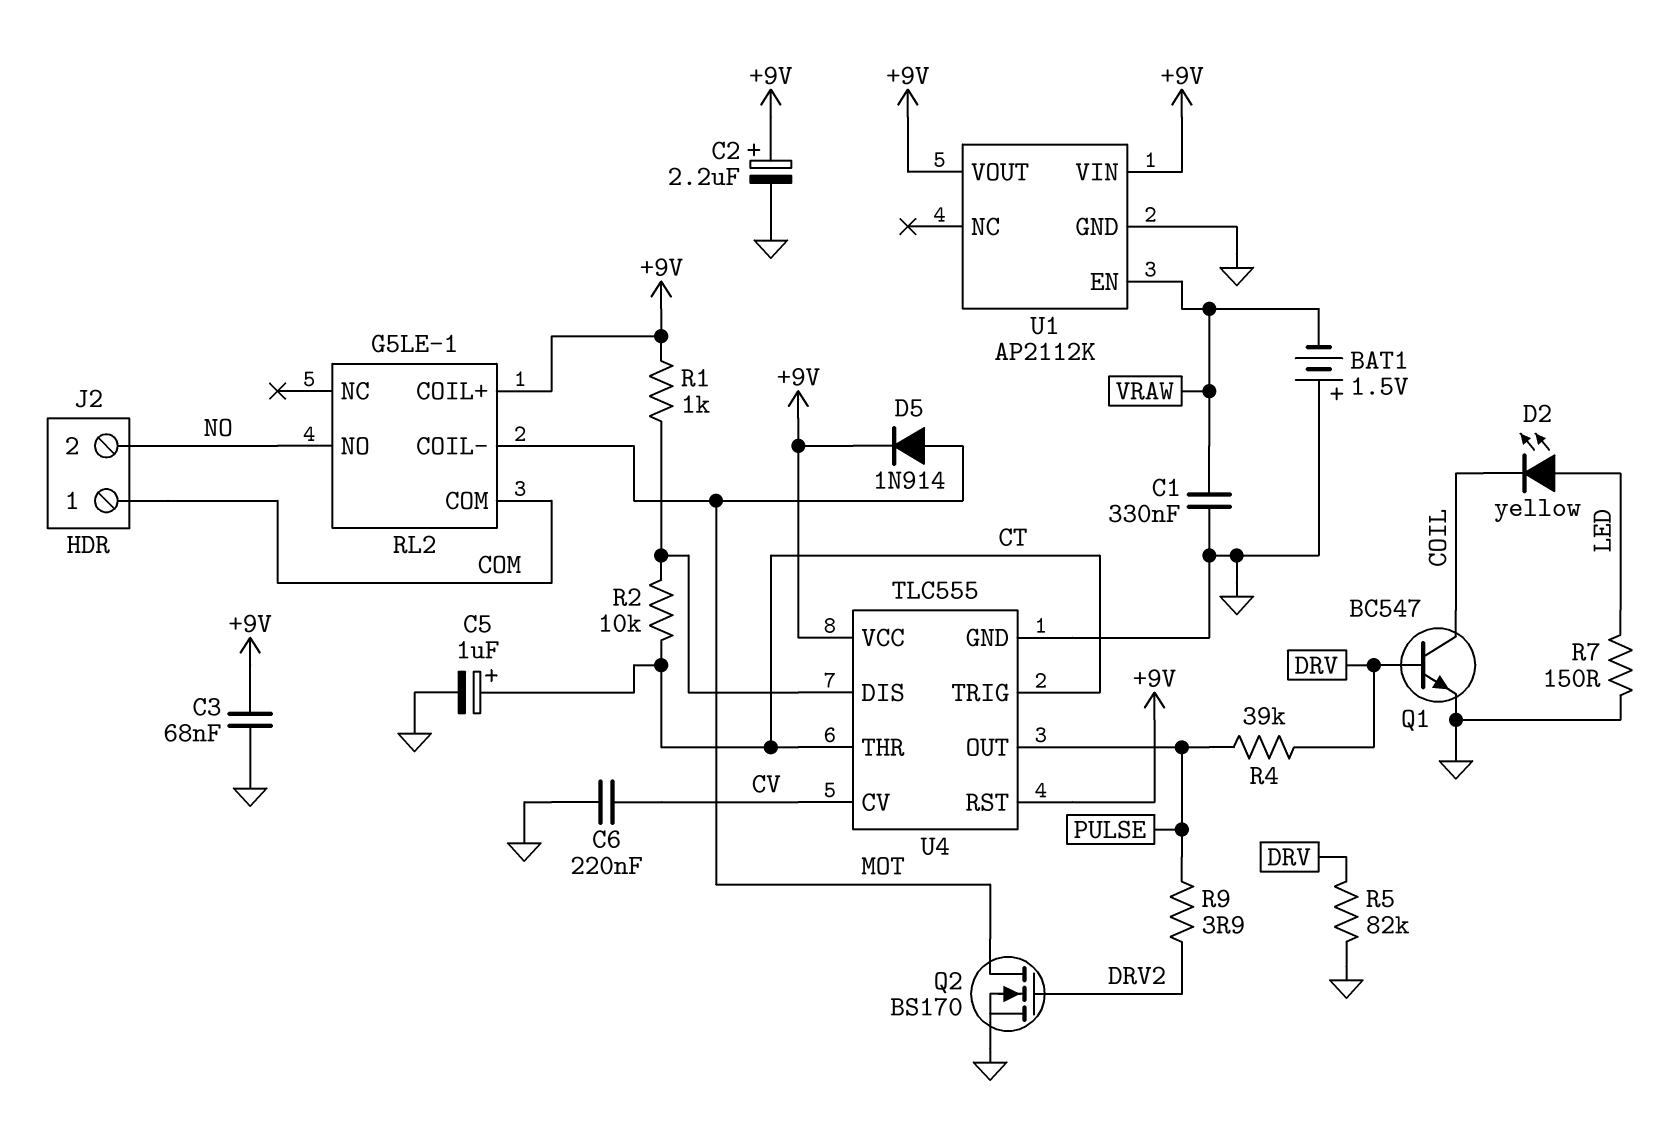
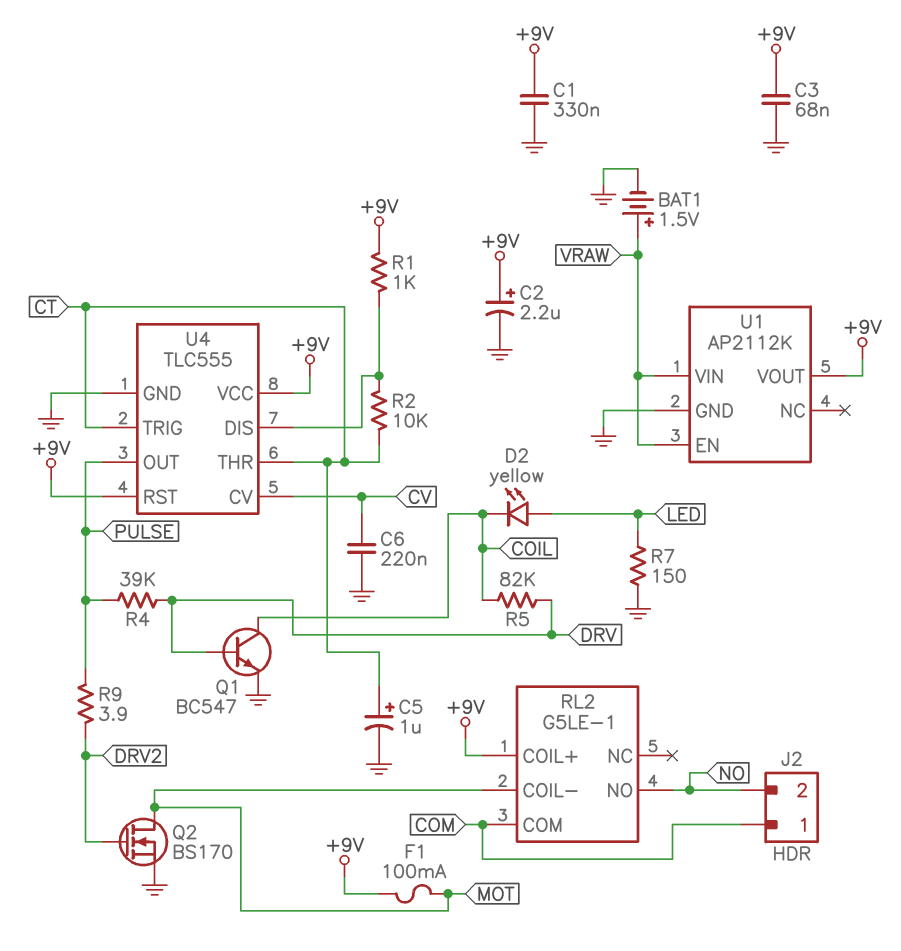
BAT1: 1.5V (plus GND, minus VRAW) -> 1.5V (plus VRAW, minus GND)
C1: 330nF (GND, VRAW) -> 330nF (+9V, GND)
D5: diode 1N914 (A MOT, K +9V) -> none
F1: none -> 100mA (+9V, MOT)
R5: 82k (DRV, GND) -> 82k (COIL, DRV)
U1 pin VIN: +9V -> VRAW

